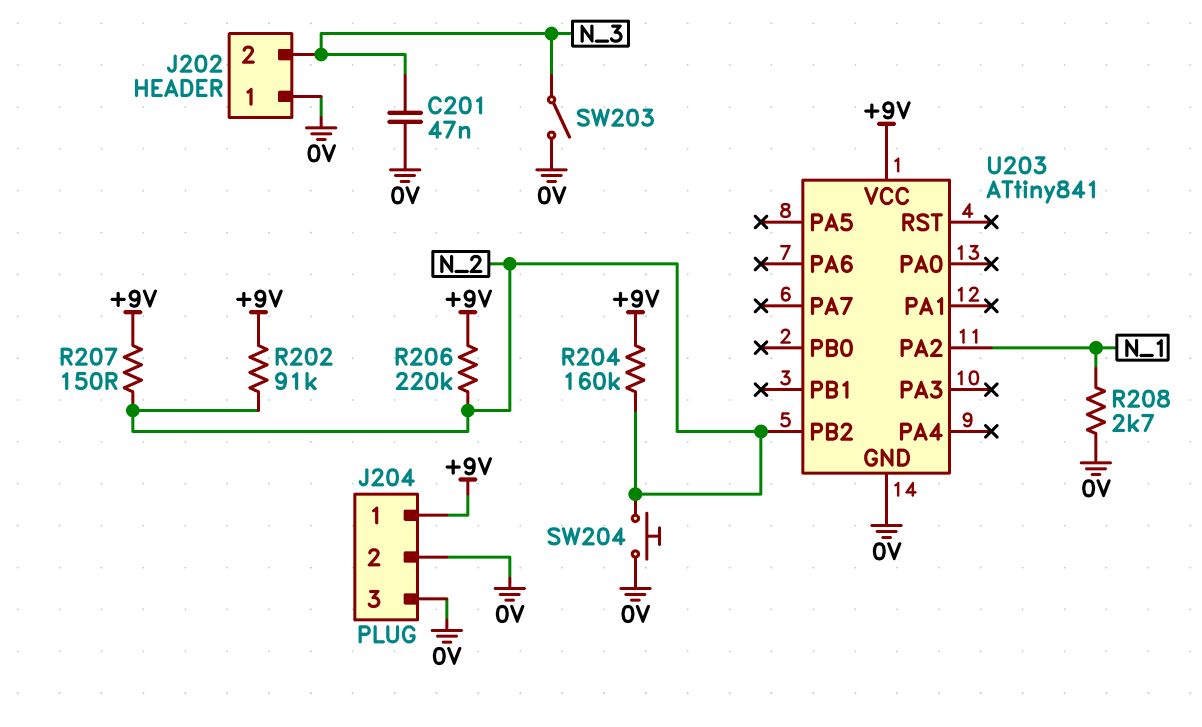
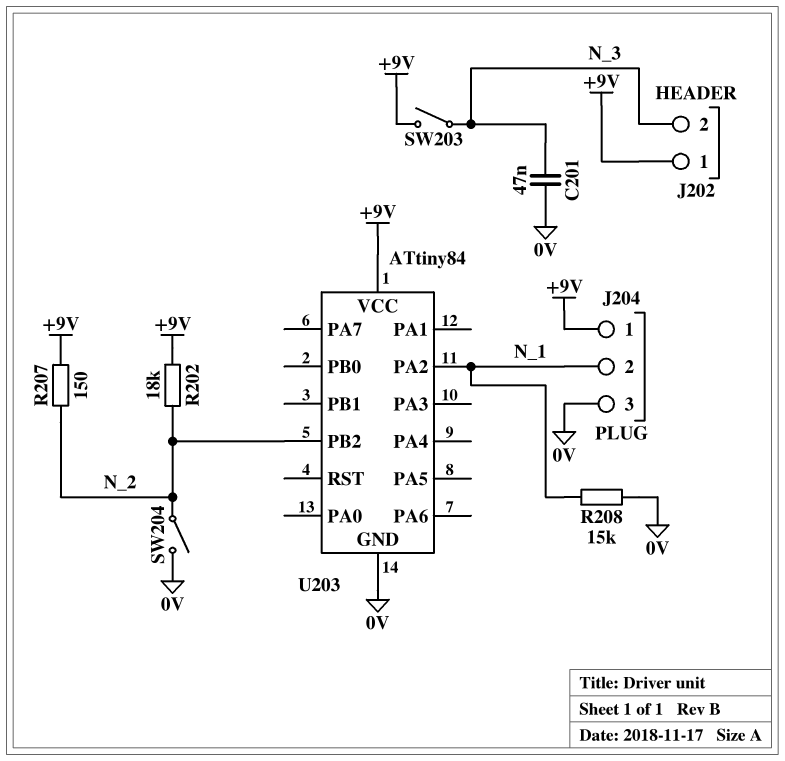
J202 pin 1: 0V -> +9V
J204 pin 2: 0V -> N_1
R202: 91k (+9V, N_2) -> 18k (+9V, N_2)
R204: 160k (+9V, N_2) -> none
R206: 220k (+9V, N_2) -> none
R208: 2.7k (0V, N_1) -> 15k (0V, N_1)
SW203: switch (0V, N_3) -> switch (+9V, N_3)
SW204: button (0V, N_2) -> switch (0V, N_2)
U203: ATtiny841 -> ATtiny84

